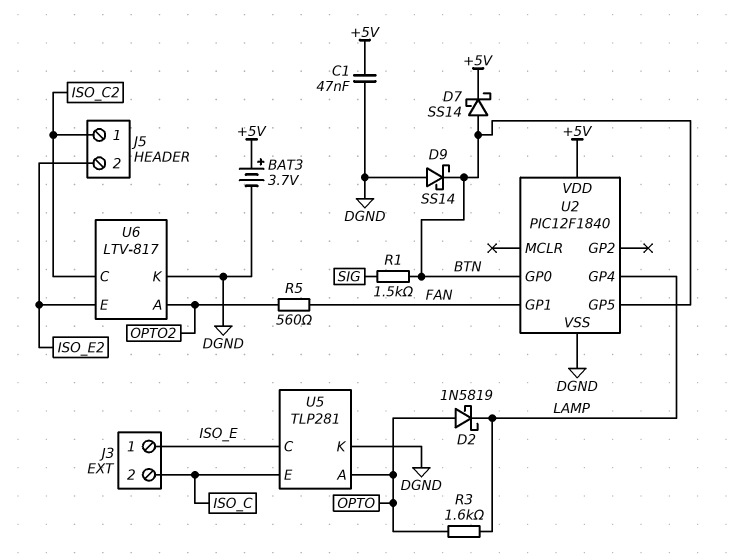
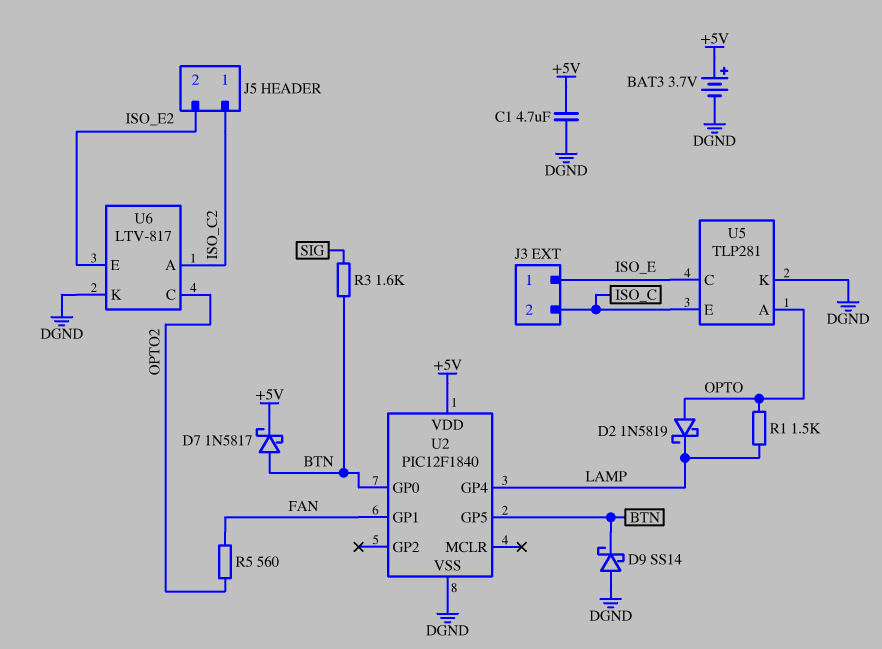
C1: 47nF (+5V, DGND) -> 4.7uF (+5V, DGND)
D7: schottky SS14 (A BTN, K +5V) -> schottky 1N5817 (A BTN, K +5V)
R1: 1.5k (BTN, SIG) -> 1.5k (LAMP, OPTO)
R3: 1.6k (LAMP, OPTO) -> 1.6k (BTN, SIG)
U6 pin A: OPTO2 -> ISO_C2
U6 pin C: ISO_C2 -> OPTO2

